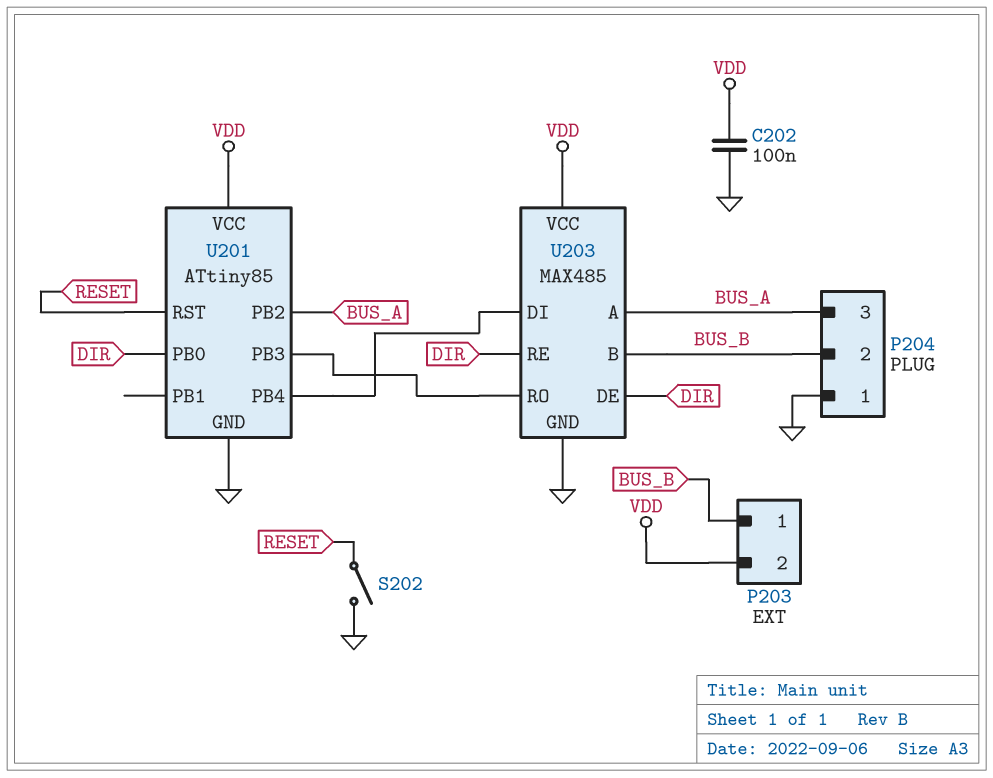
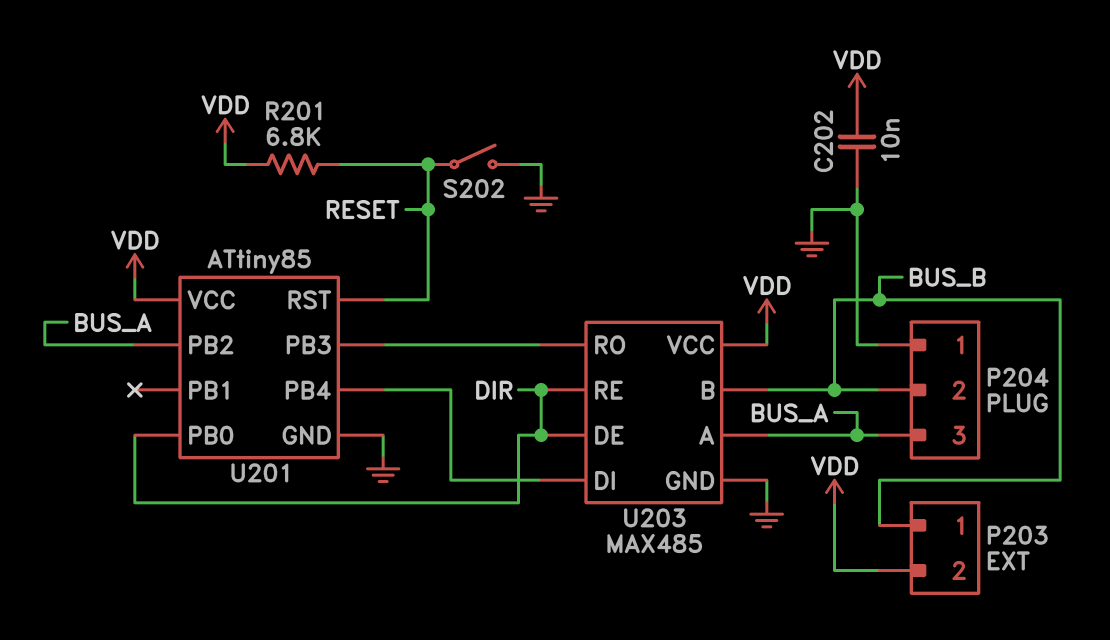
C202: 100nF (GND, VDD) -> 10nF (GND, VDD)
R201: none -> 6.8k (RESET, VDD)

